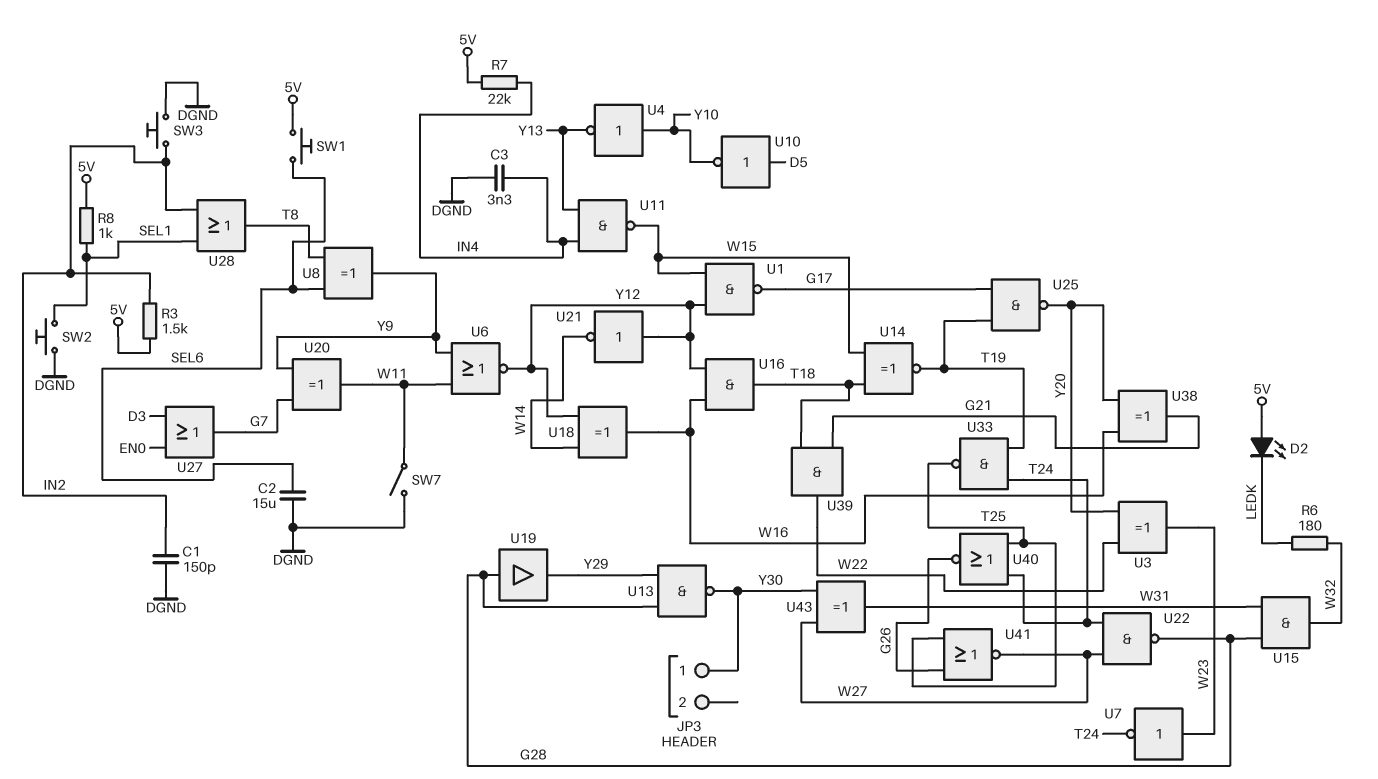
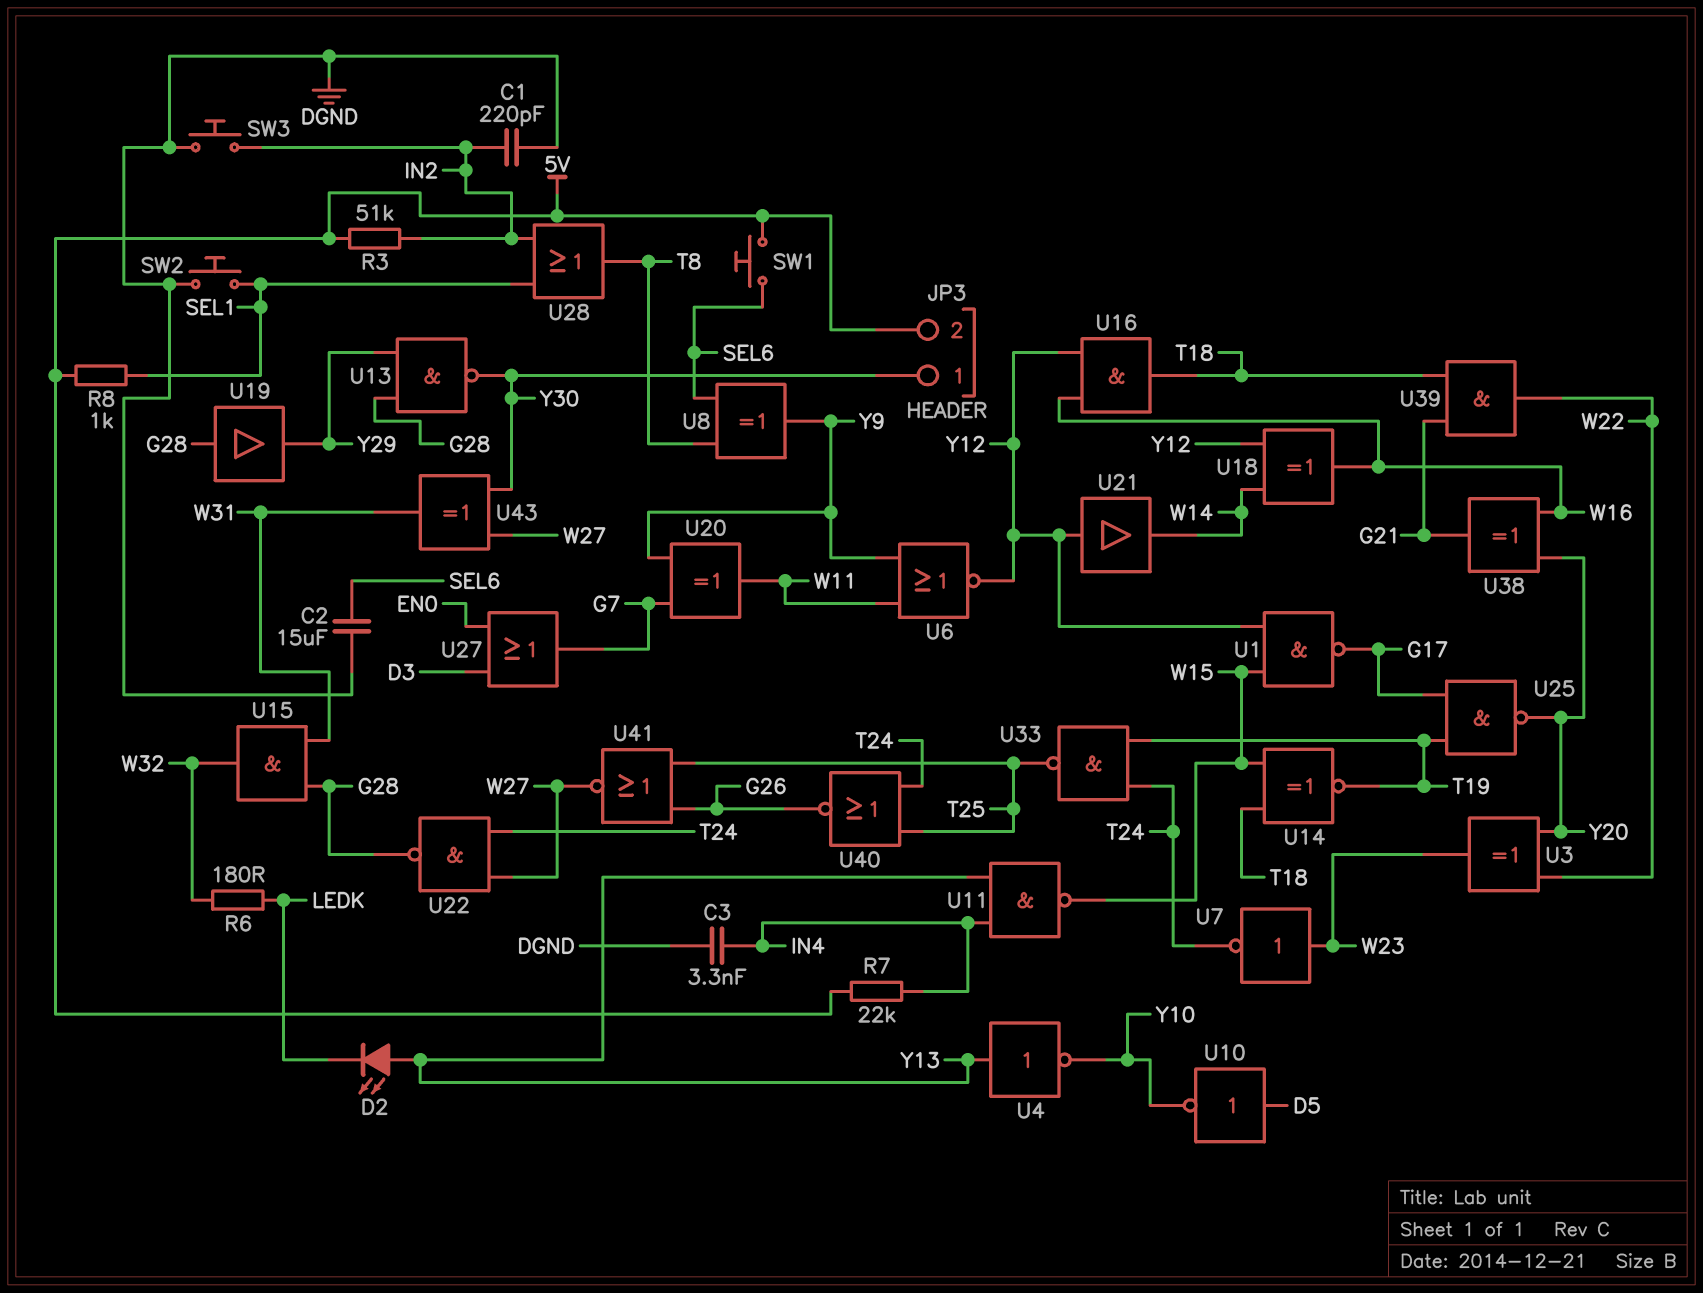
C1: 150pF (DGND, IN2) -> 220pF (DGND, IN2)
D2: LED (A 5V, K LEDK) -> LED (A Y13, K LEDK)
JP3 pin 2: none -> 5V
R3: 1.5k (5V, IN2) -> 51k (5V, IN2)
SW7: switch (DGND, W11) -> none
U4: NOT (in Y10, out Y13) -> NOT (in Y13, out Y10)
U21: NOT (in Y12, out W14) -> buffer (in Y12, out W14)

